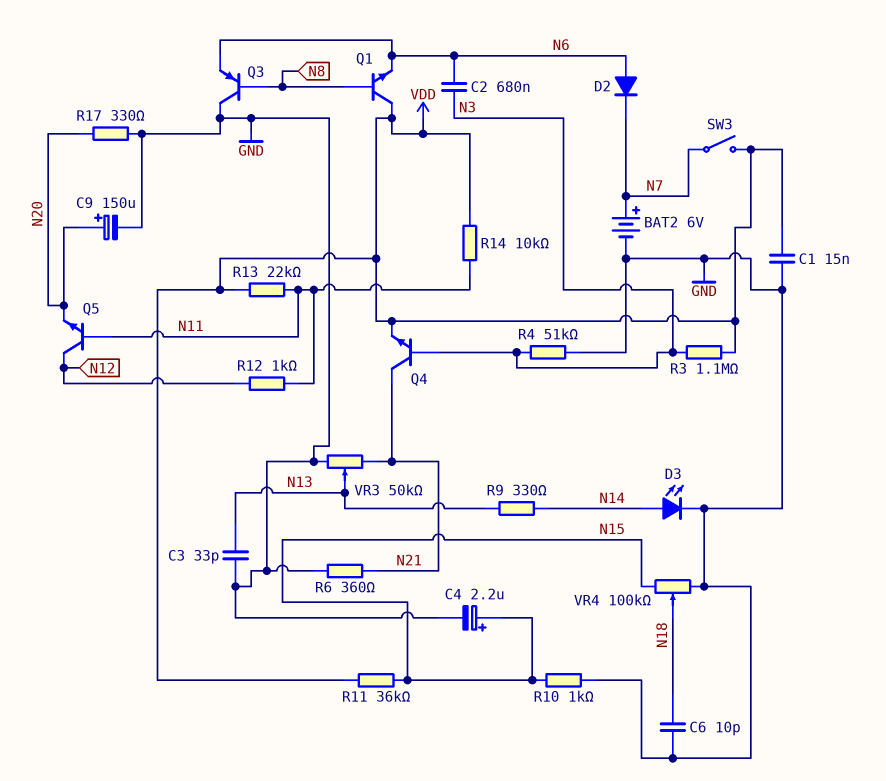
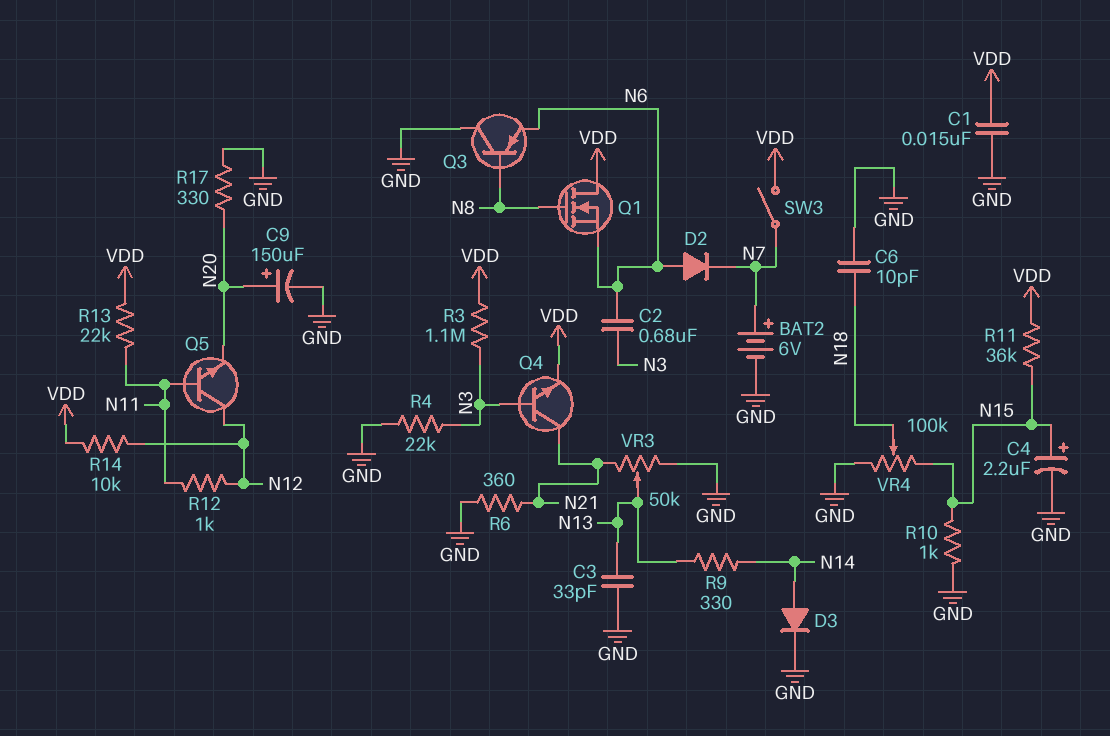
D3: LED (A N14, K GND) -> diode (A N14, K GND)
Q1: NPN (B N8, C VDD, E N6) -> NMOS (G N8, D VDD, S N6)
R4: 51k (GND, N3) -> 22k (GND, N3)
R14: 10k (N11, VDD) -> 10k (N12, VDD)

